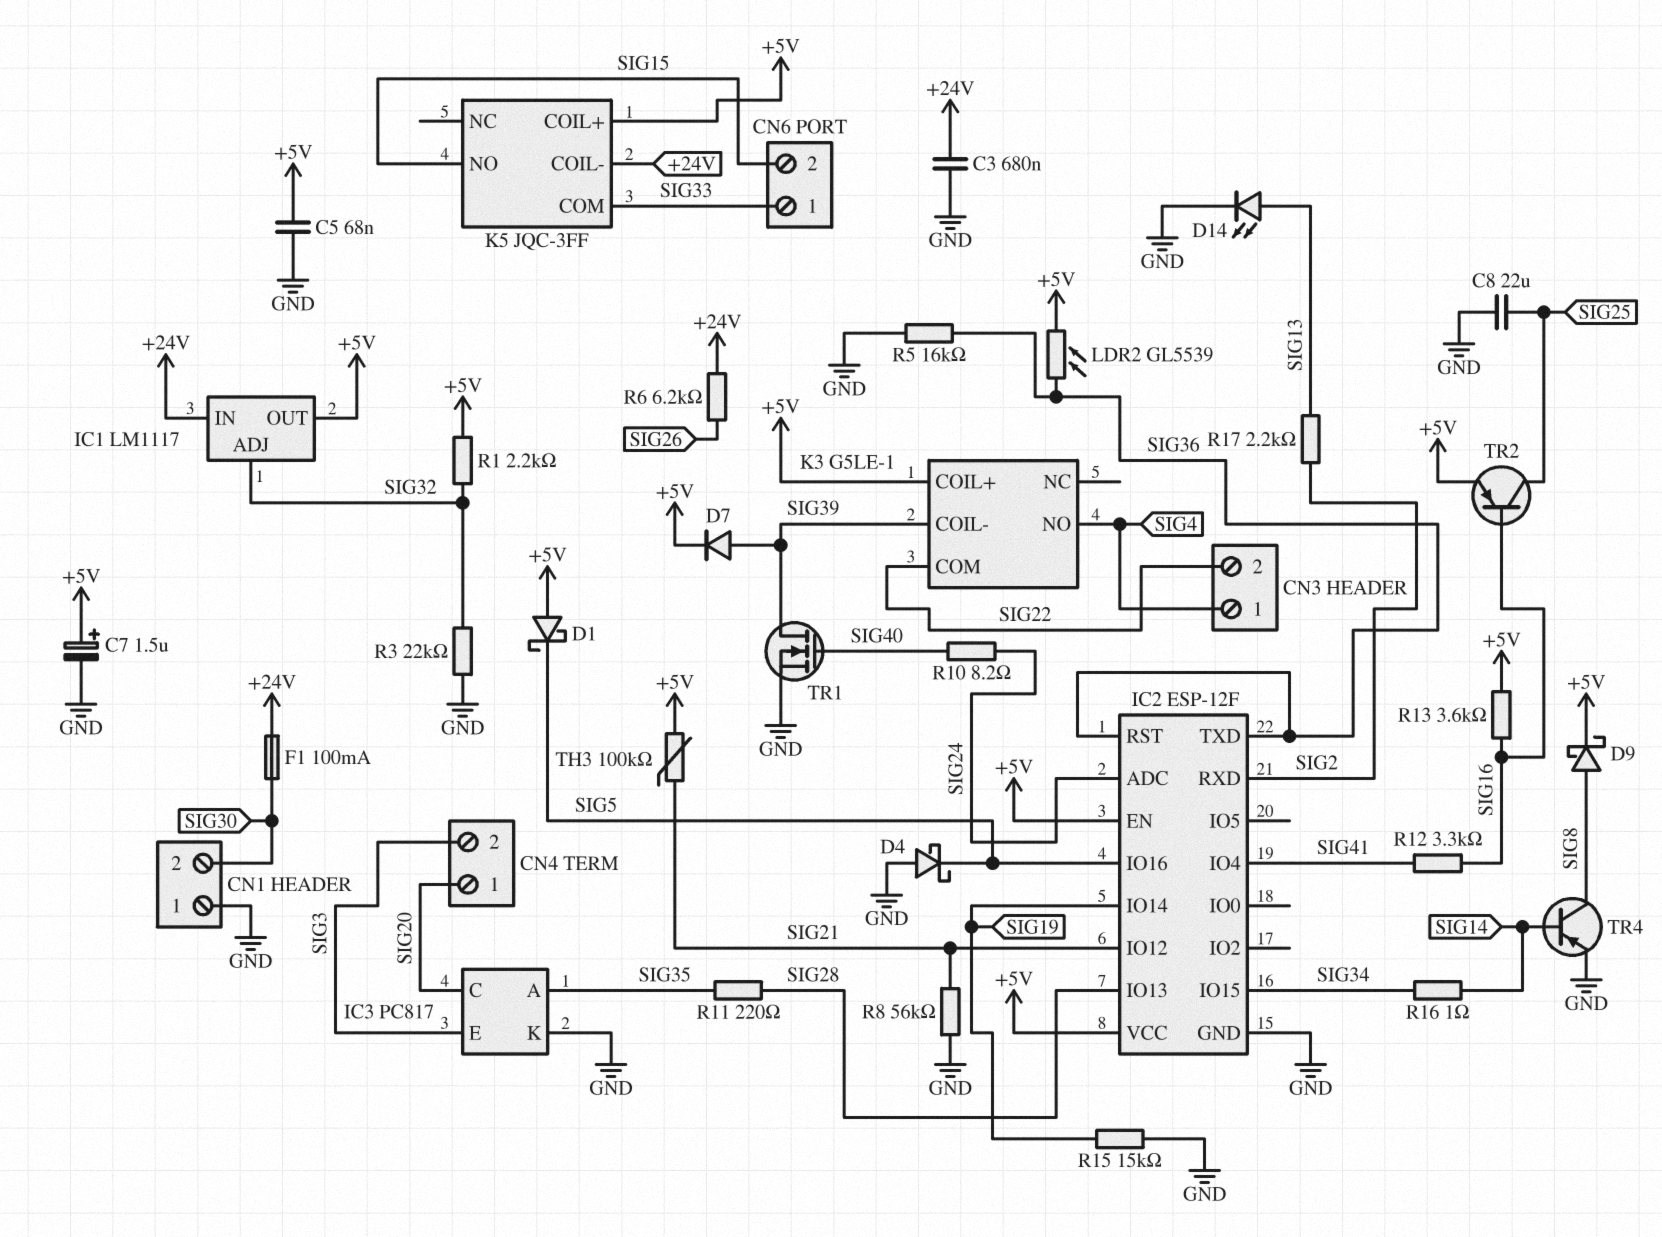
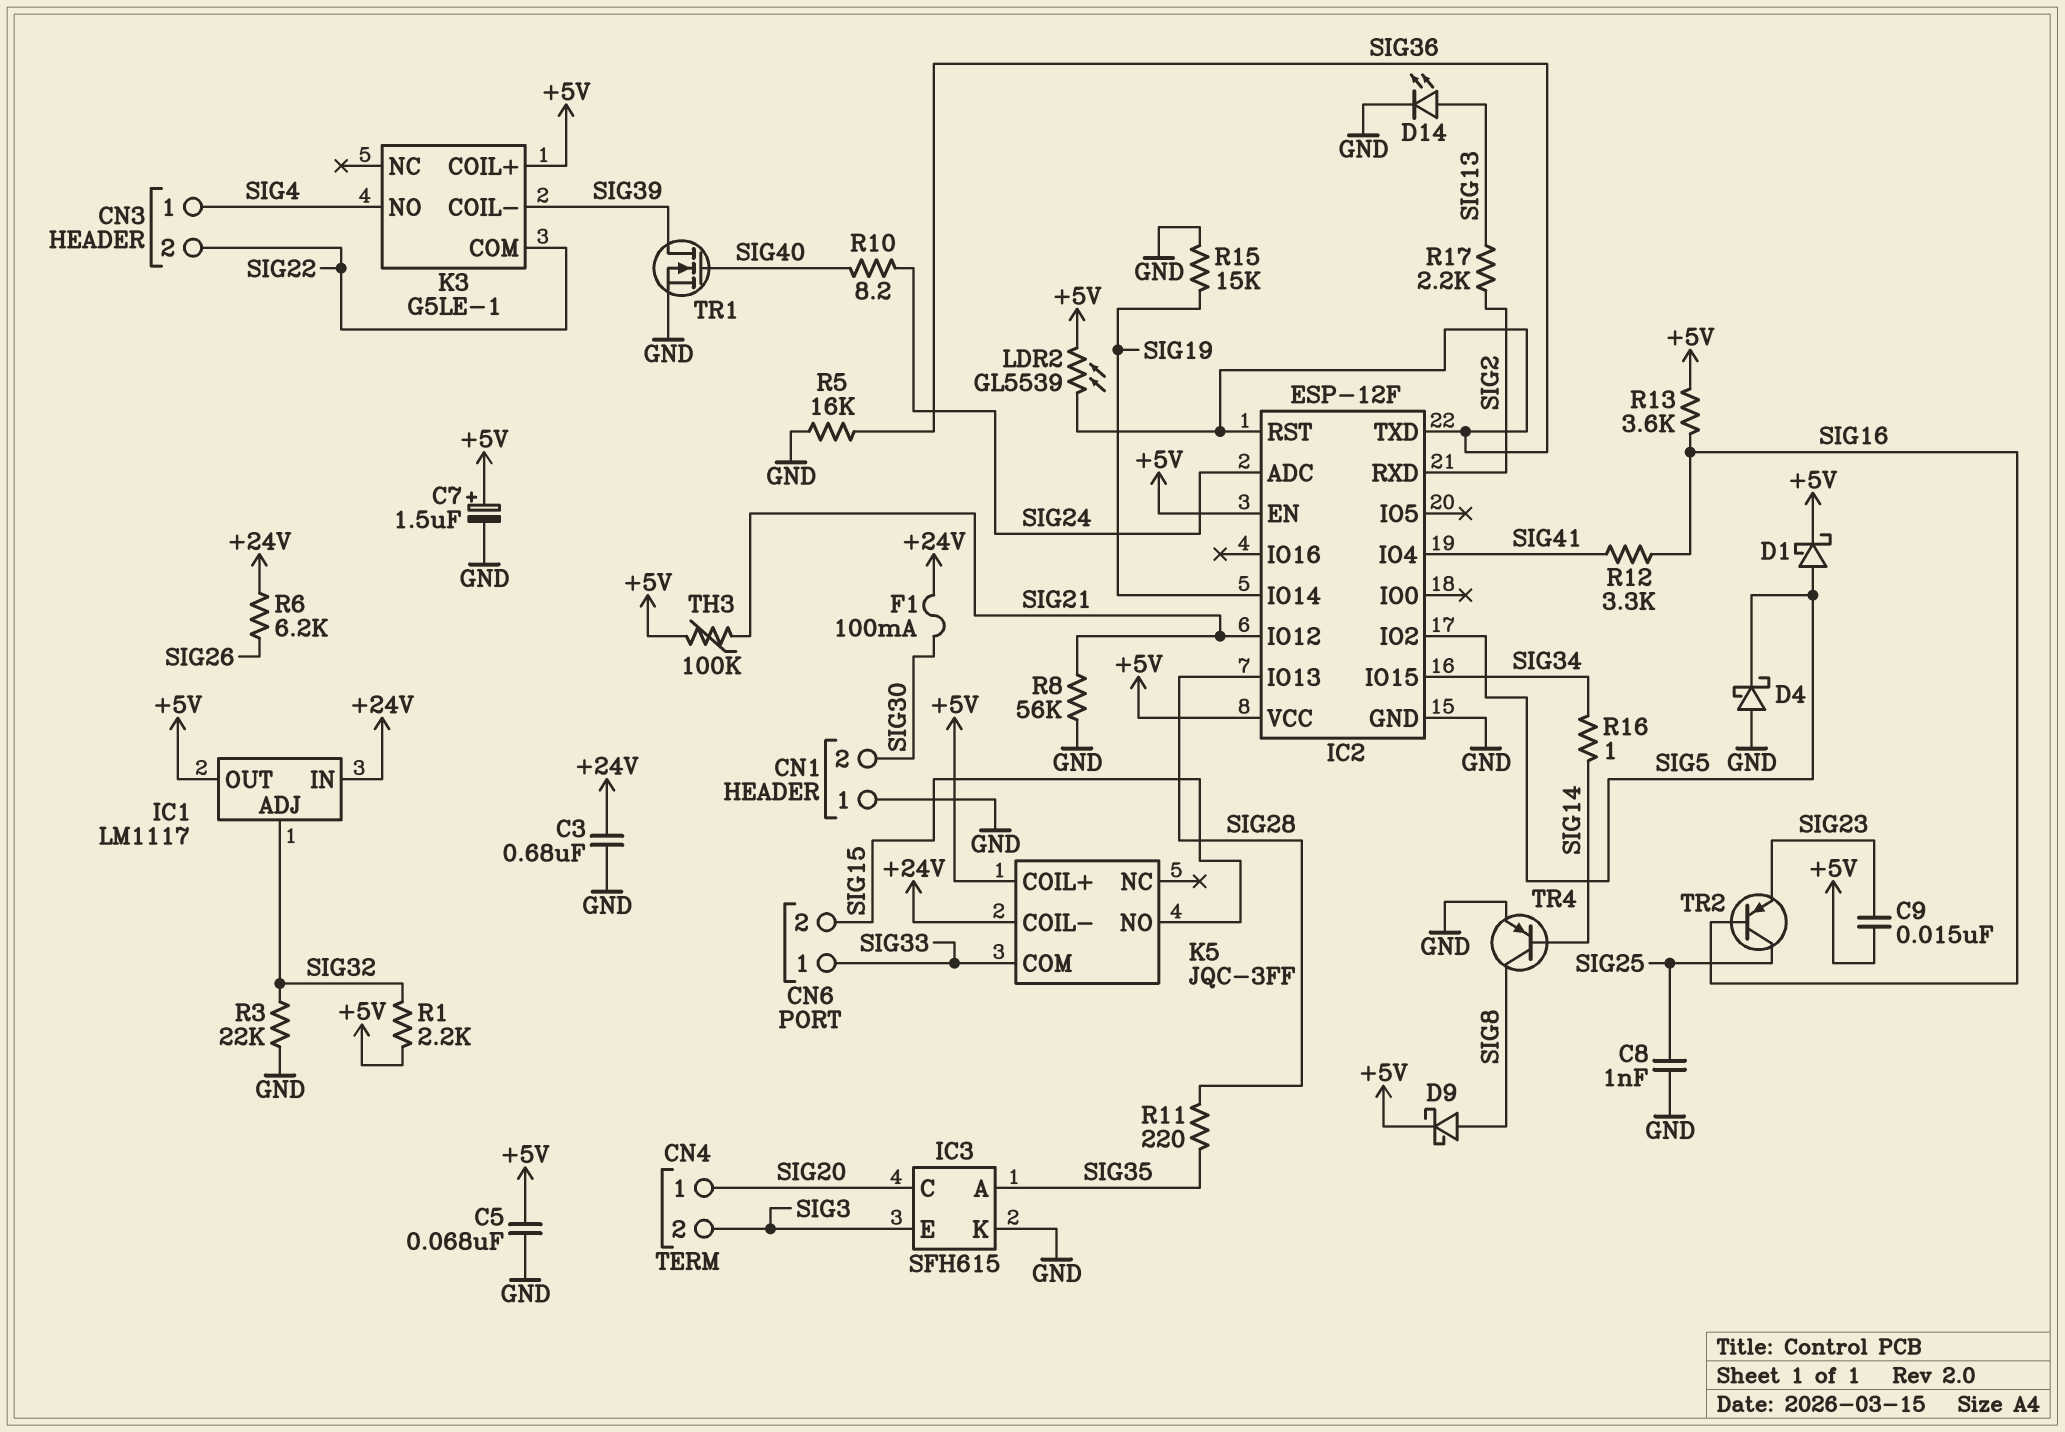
C8: 22uF (GND, SIG25) -> 1nF (GND, SIG25)
C9: none -> 15nF (+5V, SIG23)
D1: schottky (A +5V, K SIG5) -> schottky (A SIG5, K +5V)
D7: diode (A SIG39, K +5V) -> none
IC2 pin IO2: none -> SIG5
IC2 pin IO16: SIG5 -> none
IC3: PC817 -> SFH615
TR2: PNP (B SIG16, C SIG25, E +5V) -> PNP (B SIG16, C SIG25, E SIG23)

